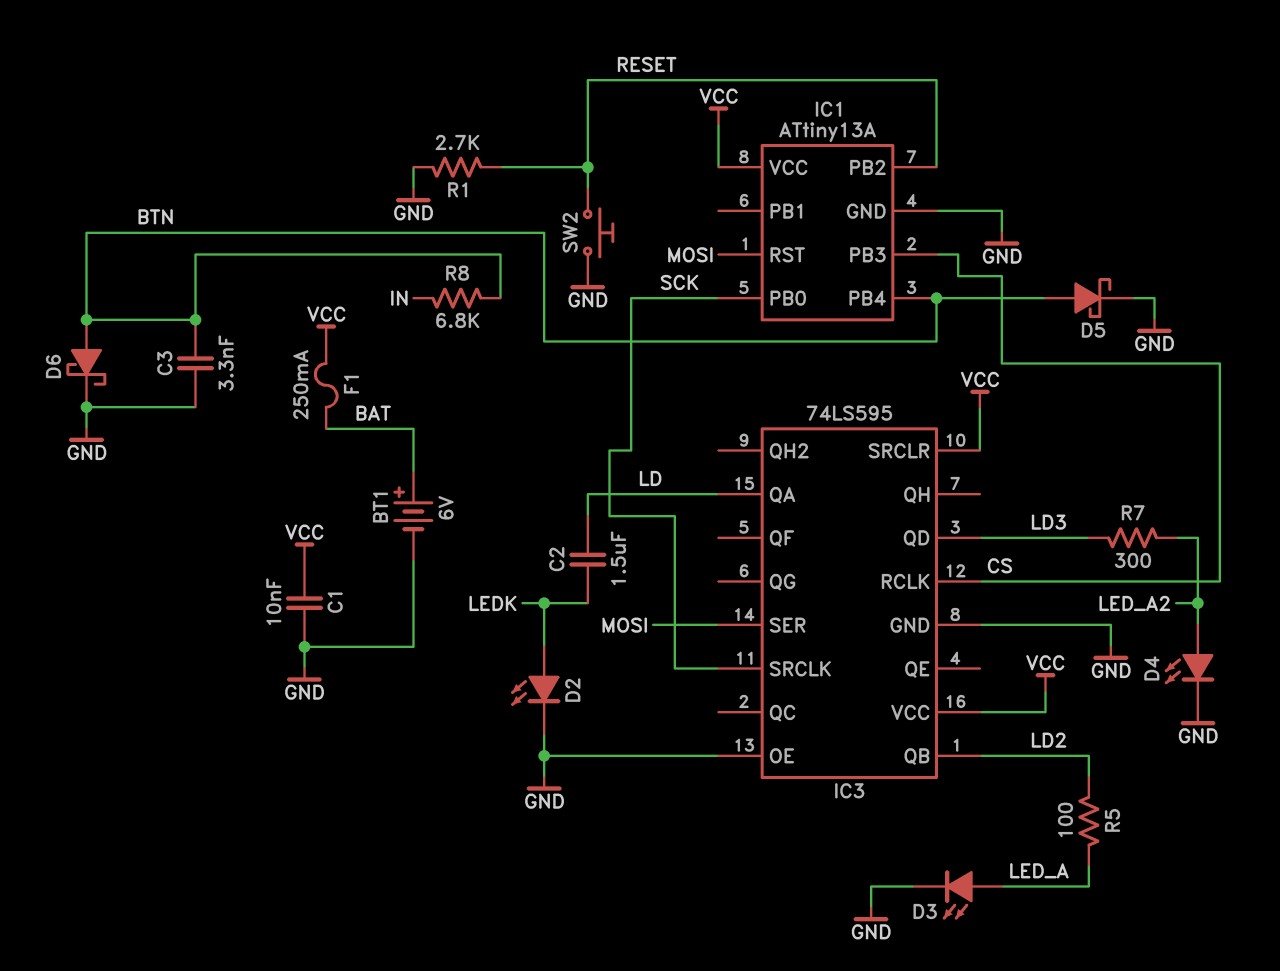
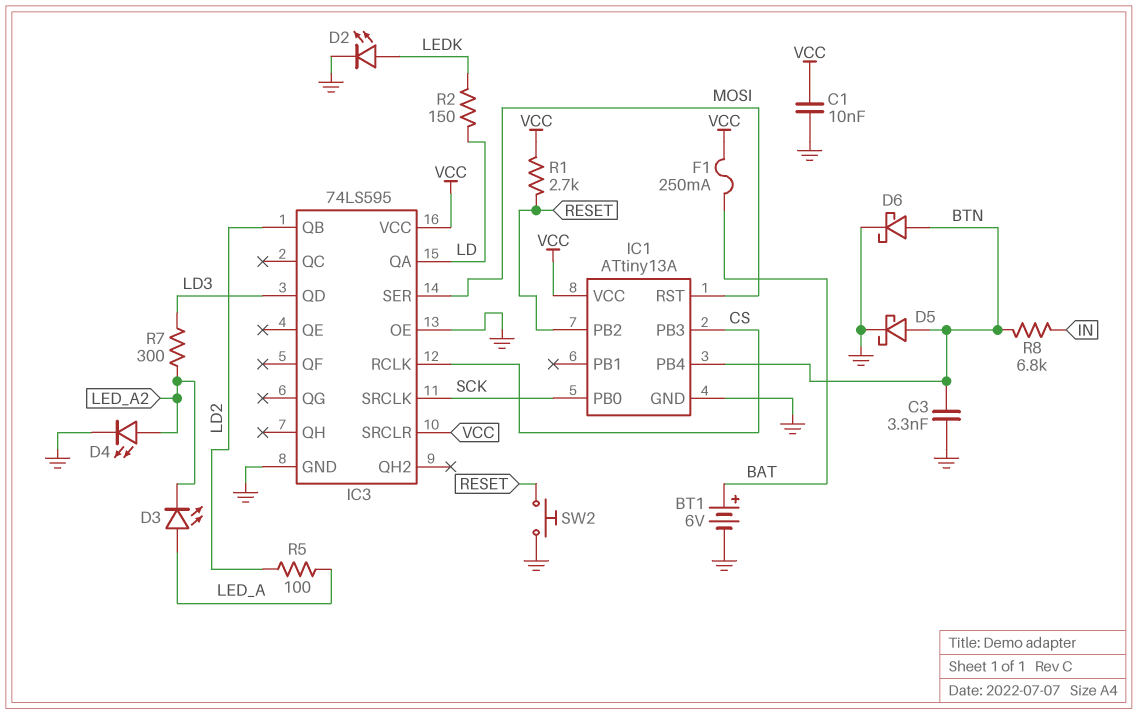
C2: 1.5uF (LD, LEDK) -> none
D3: LED (A LED_A, K GND) -> LED (A LED_A, K LED_A2)
R1: 2.7k (GND, RESET) -> 2.7k (RESET, VCC)
R2: none -> 150 (LD, LEDK)

